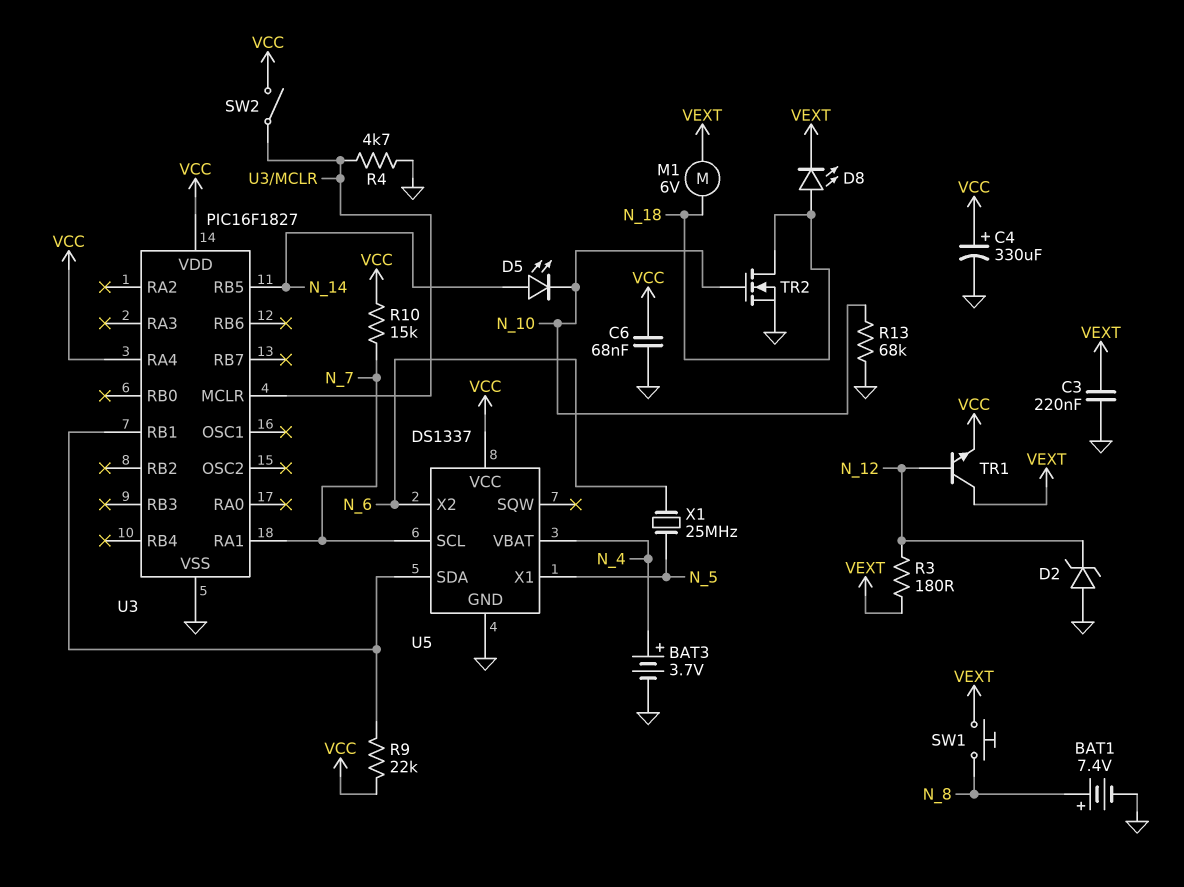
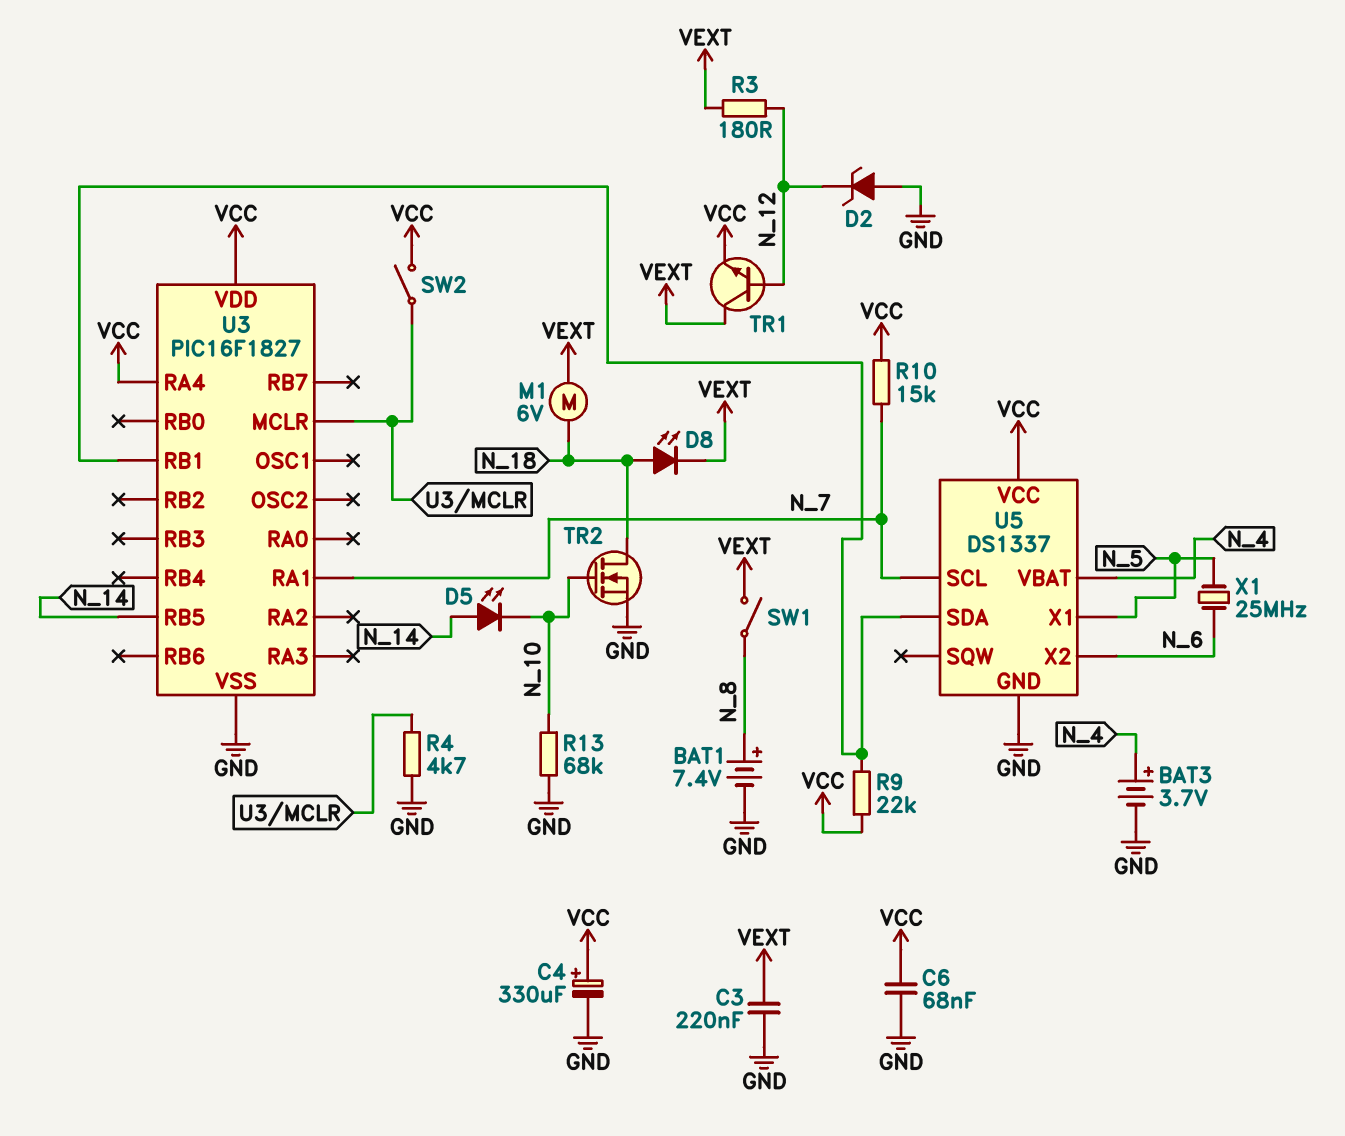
SW1: button (N_8, VEXT) -> switch (N_8, VEXT)

